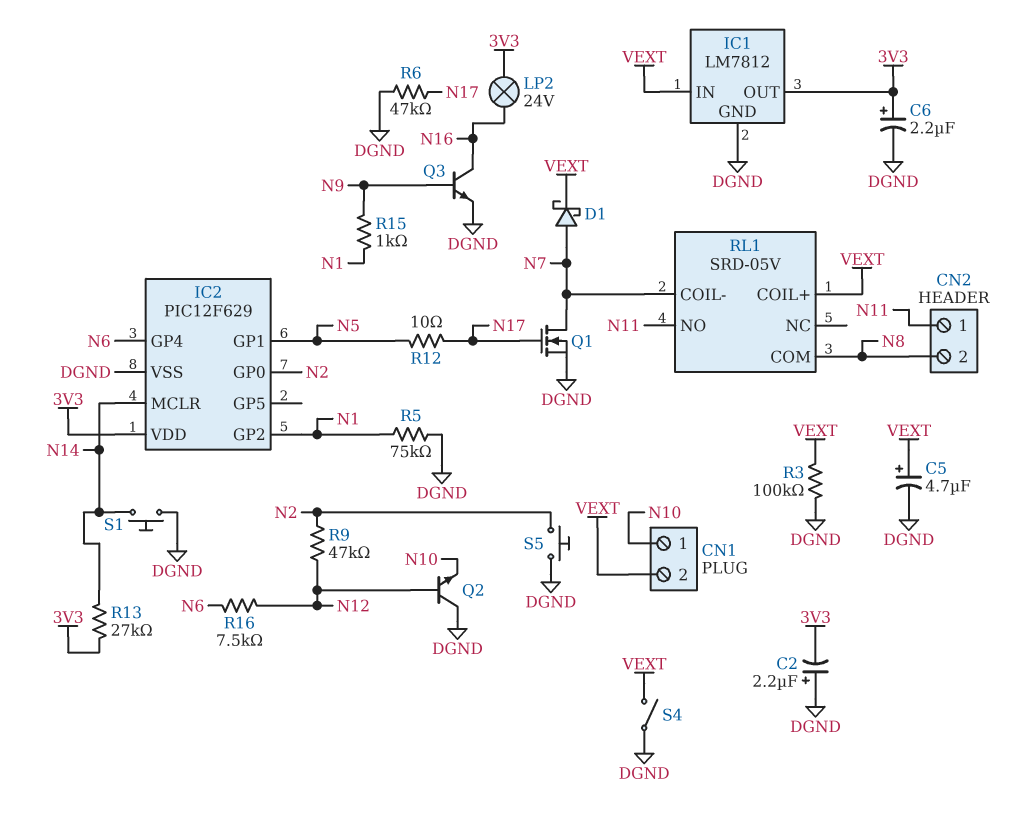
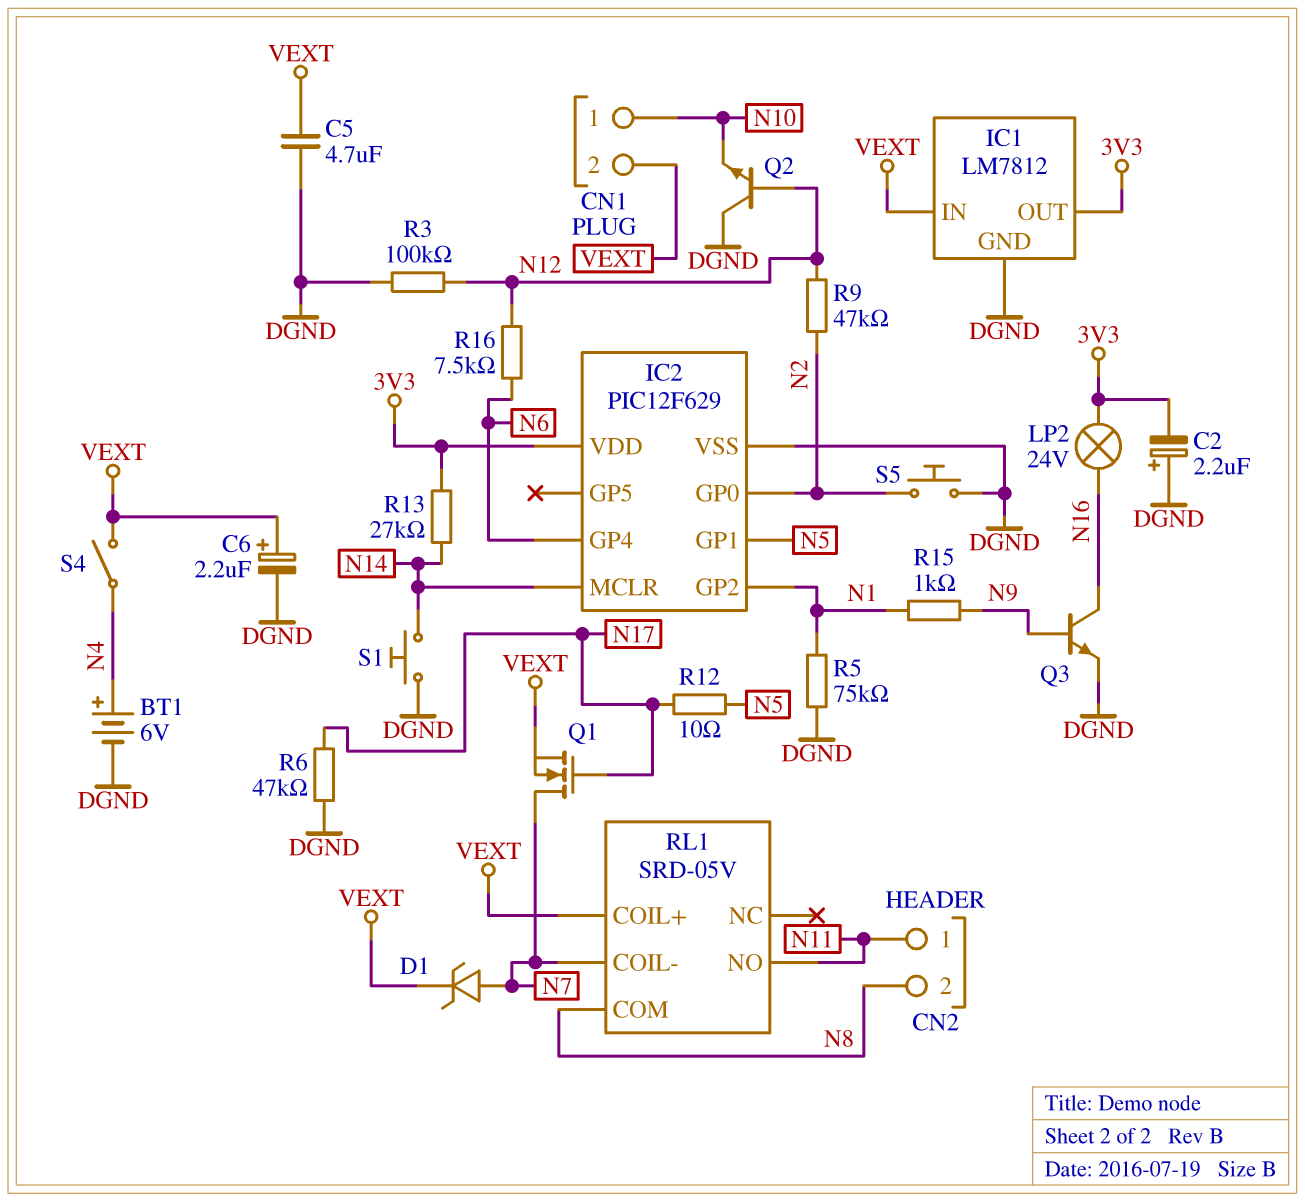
BT1: none -> 6V (plus N4, minus DGND)
C5: 4.7uF (plus VEXT, minus DGND) -> 4.7uF (DGND, VEXT)
C6: 2.2uF (plus 3V3, minus DGND) -> 2.2uF (plus VEXT, minus DGND)
D1: schottky (A N7, K VEXT) -> zener (A N7, K VEXT)
Q1: NMOS (G N17, D N7, S DGND) -> NMOS (G N17, D N7, S VEXT)
R3: 100k (DGND, VEXT) -> 100k (DGND, N12)
S4: switch (DGND, VEXT) -> switch (N4, VEXT)

